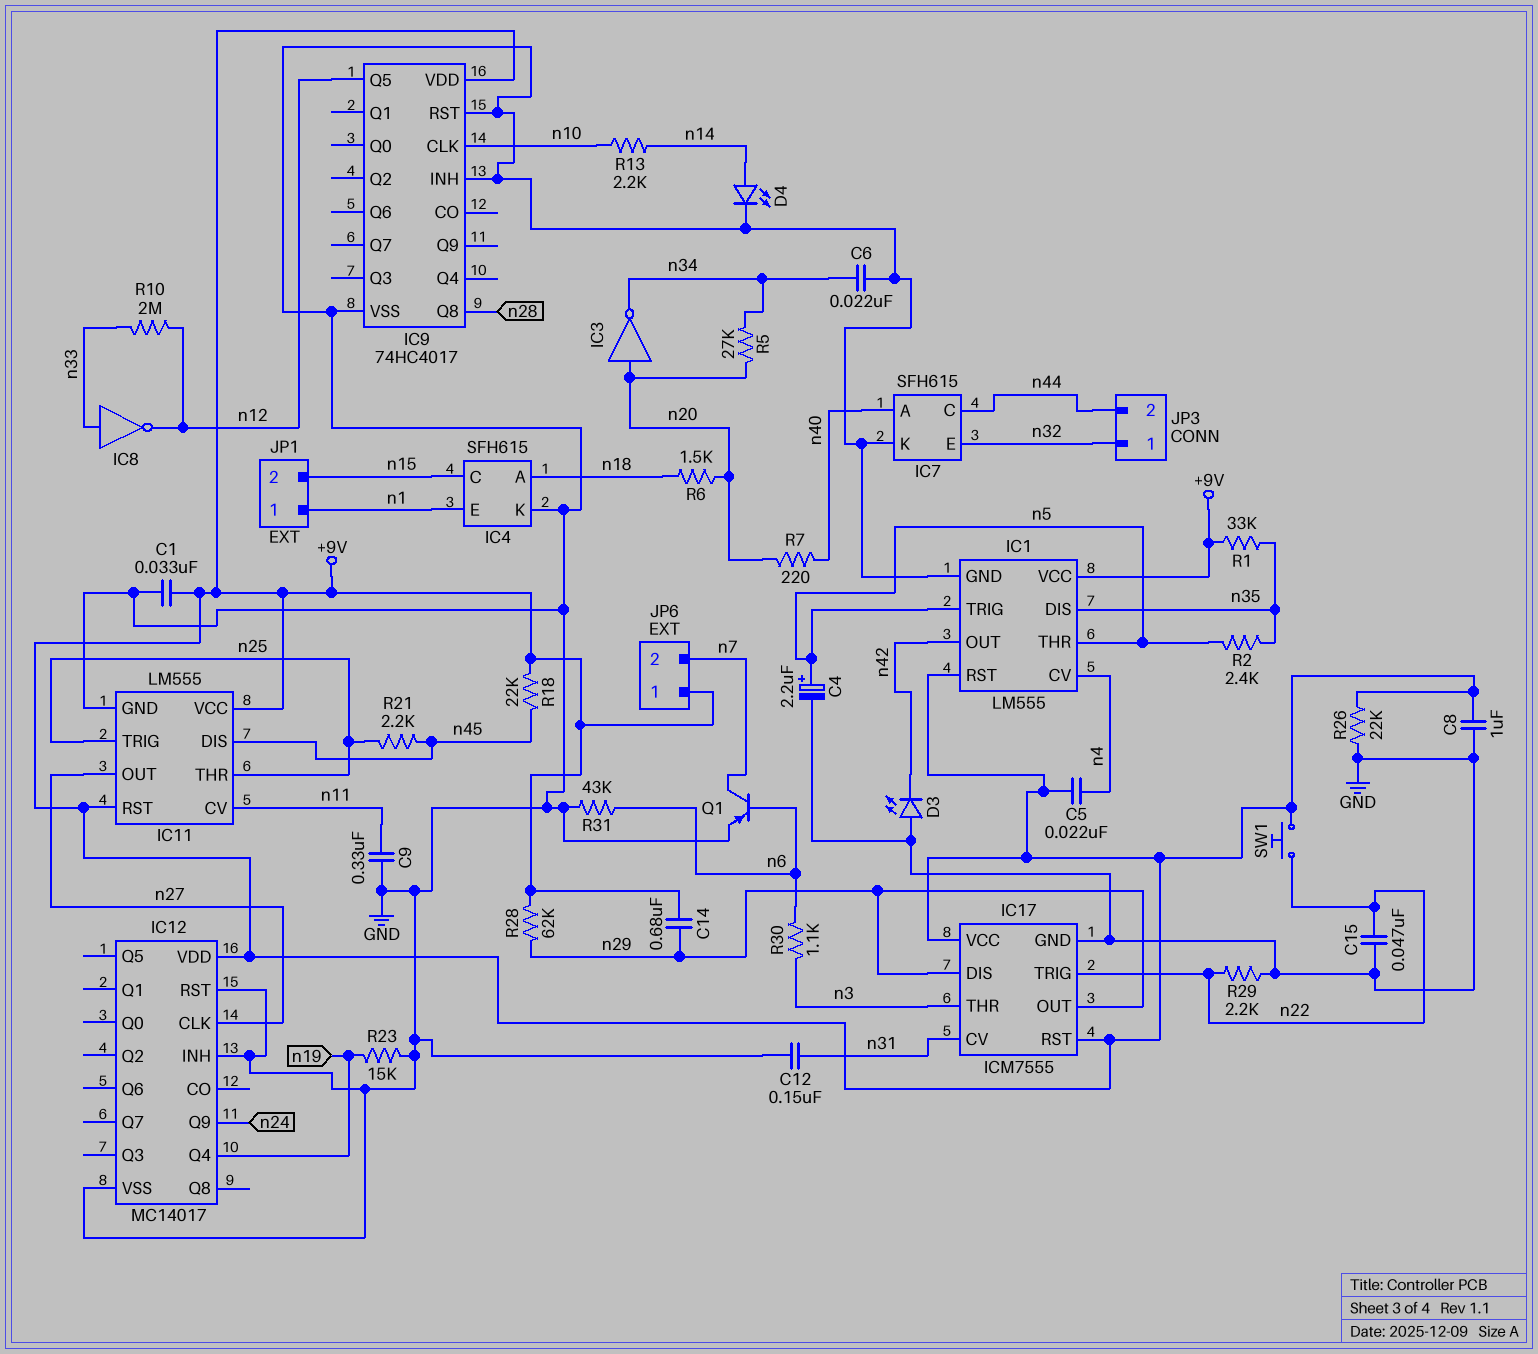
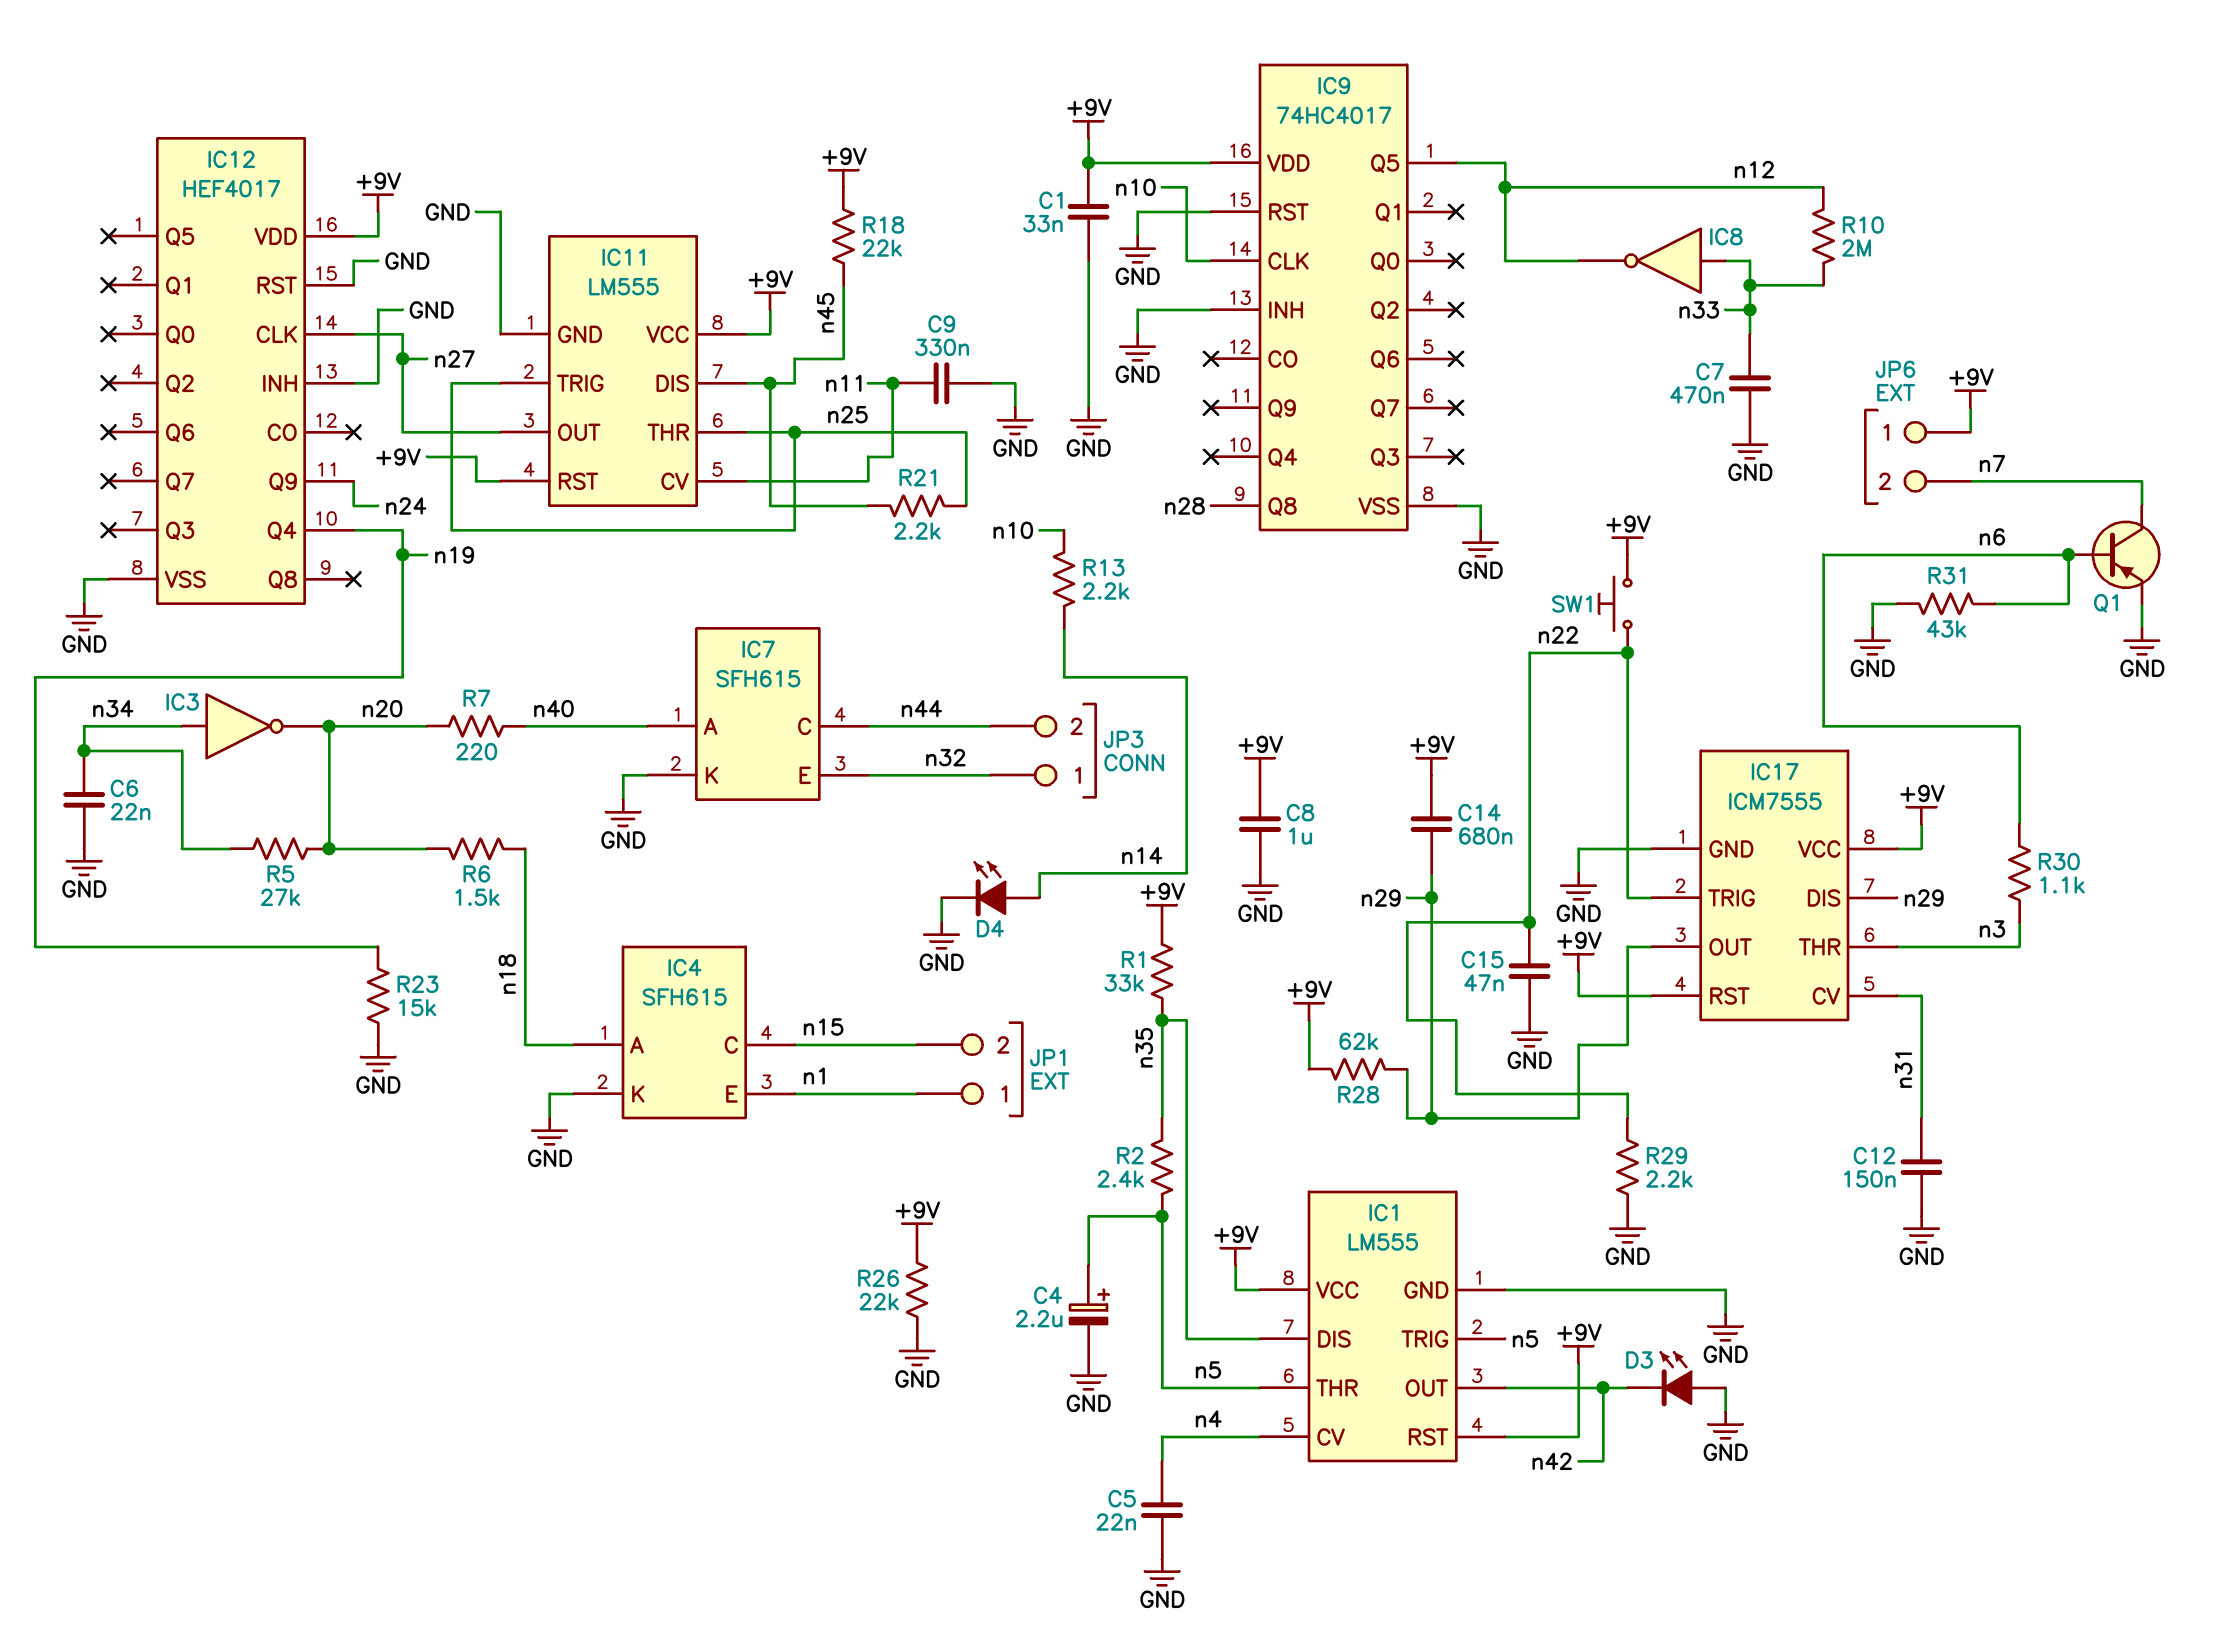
C5: 22nF (+9V, n4) -> 22nF (GND, n4)
C7: none -> 470nF (GND, n33)
IC3: NOT (in n20, out n34) -> NOT (in n34, out n20)
IC12: MC14017 -> HEF4017

